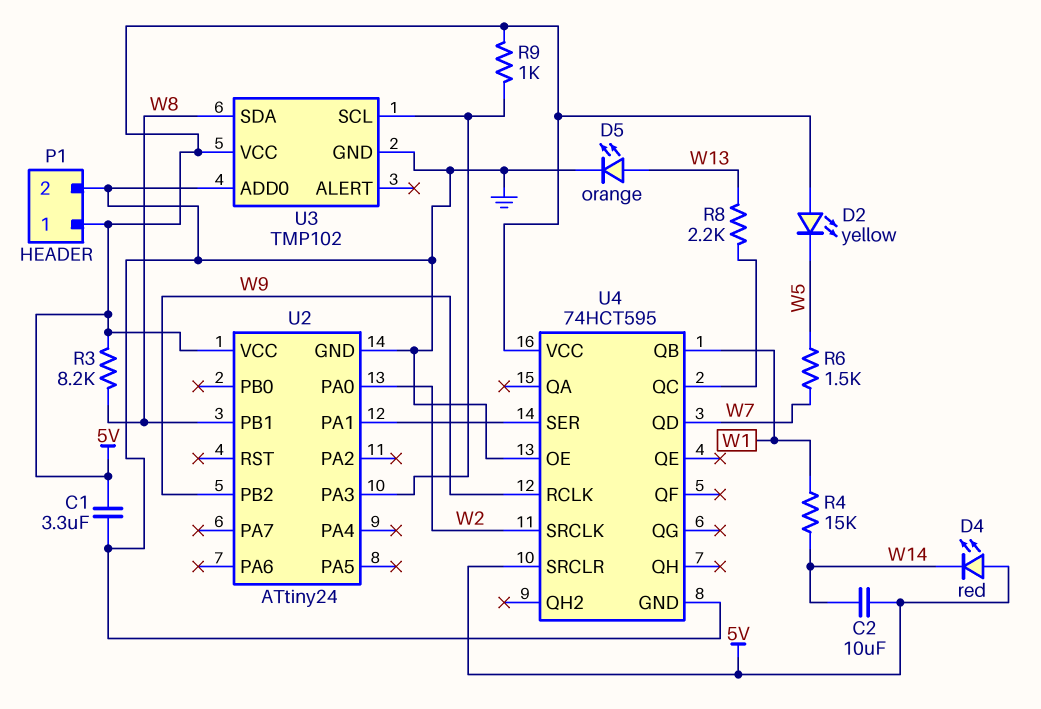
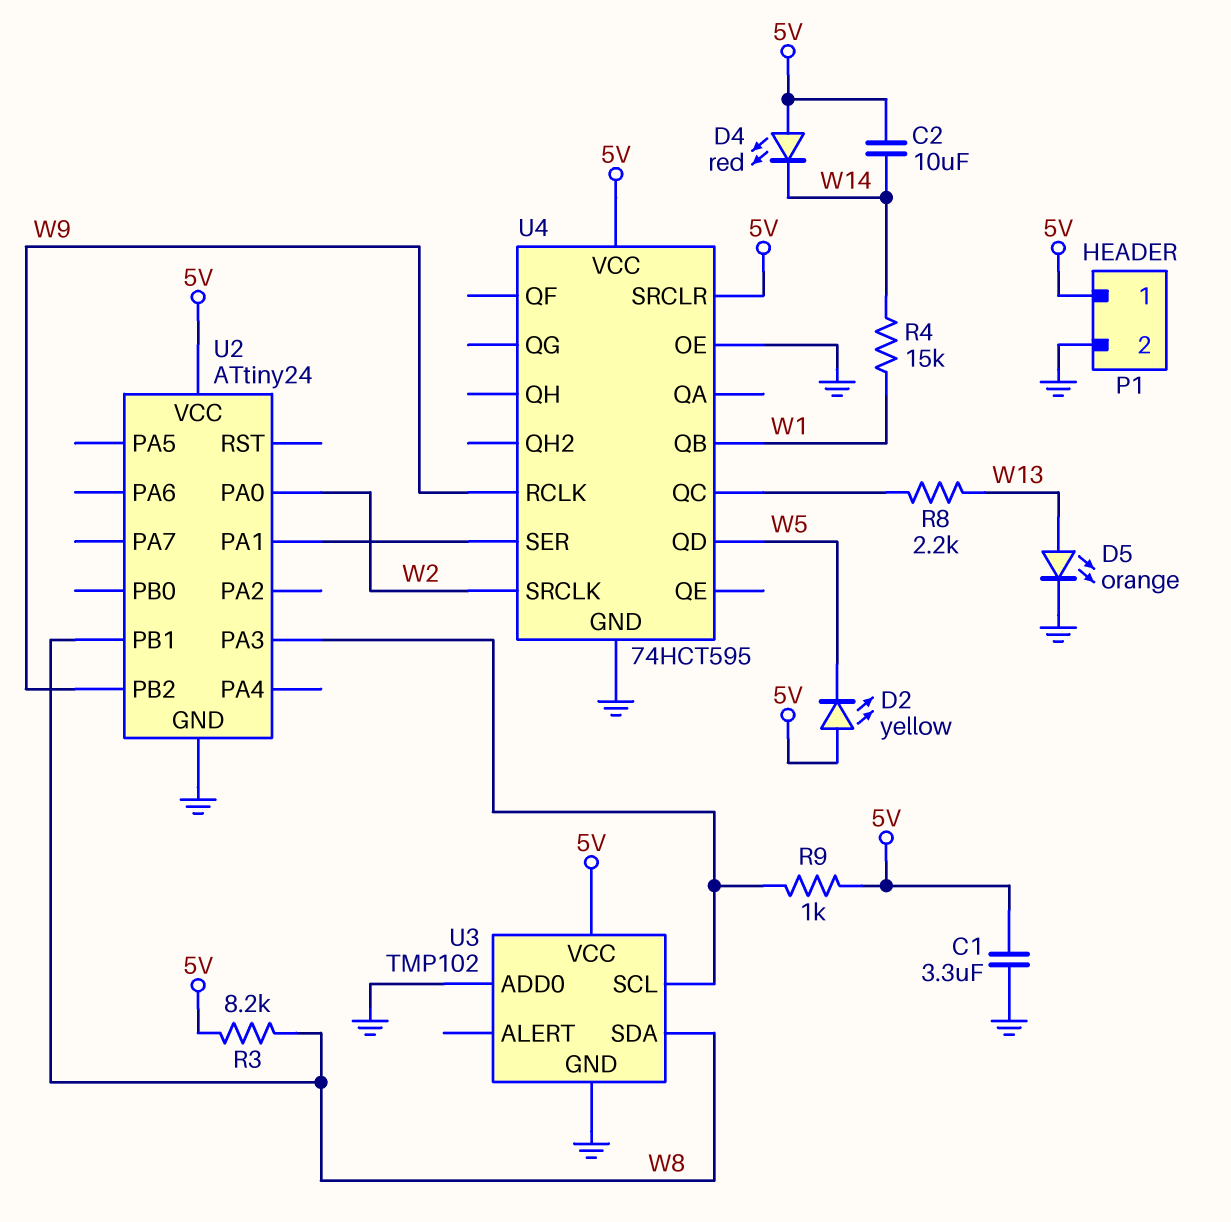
R6: 1.5k (W5, W7) -> none
U4 pin QD: W7 -> W5

